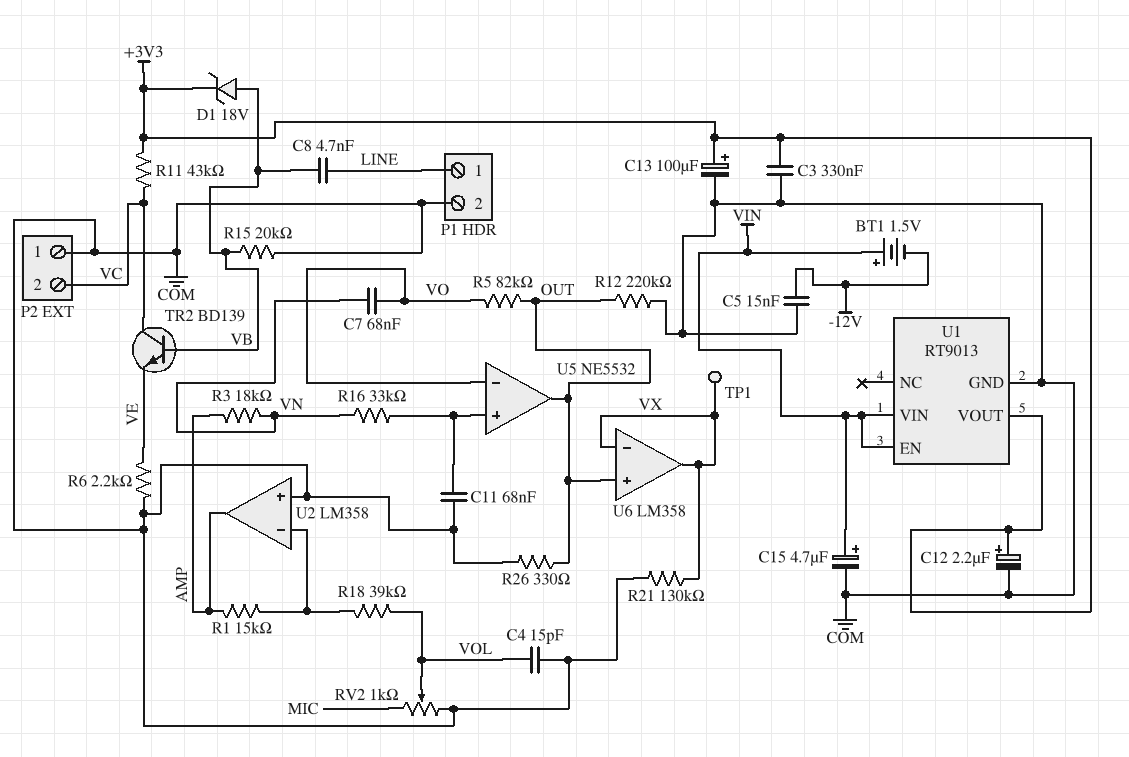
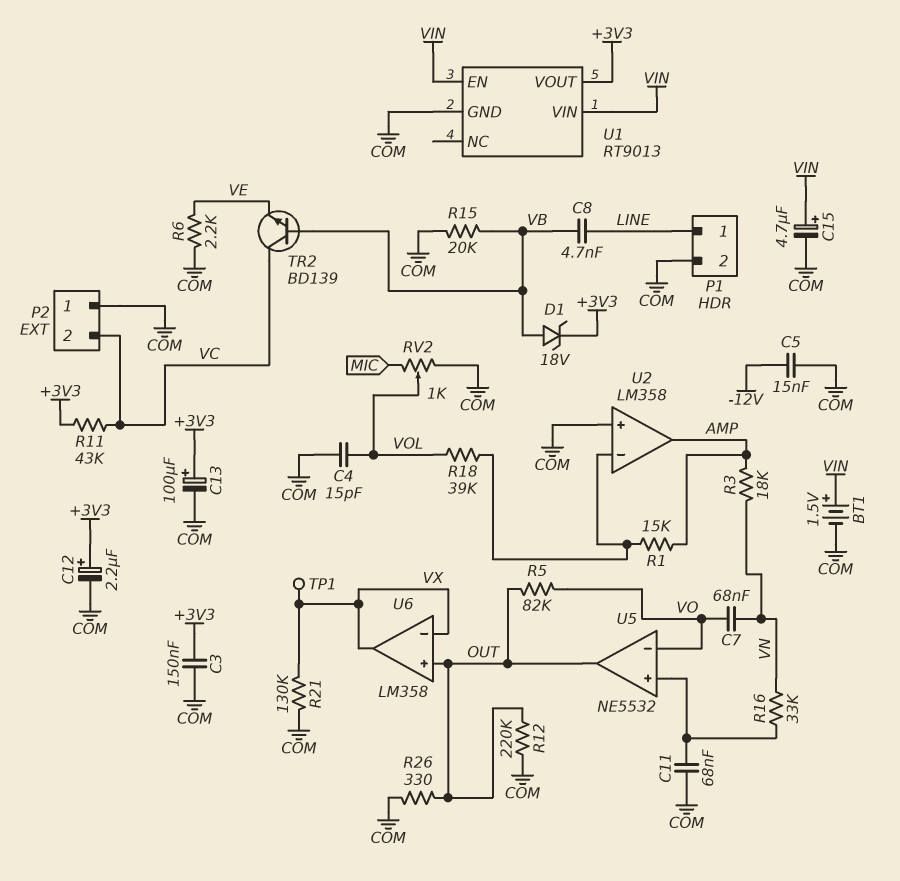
BT1: 1.5V (plus VIN, minus -12V) -> 1.5V (plus VIN, minus COM)
C3: 330nF (+3V3, COM) -> 150nF (+3V3, COM)

